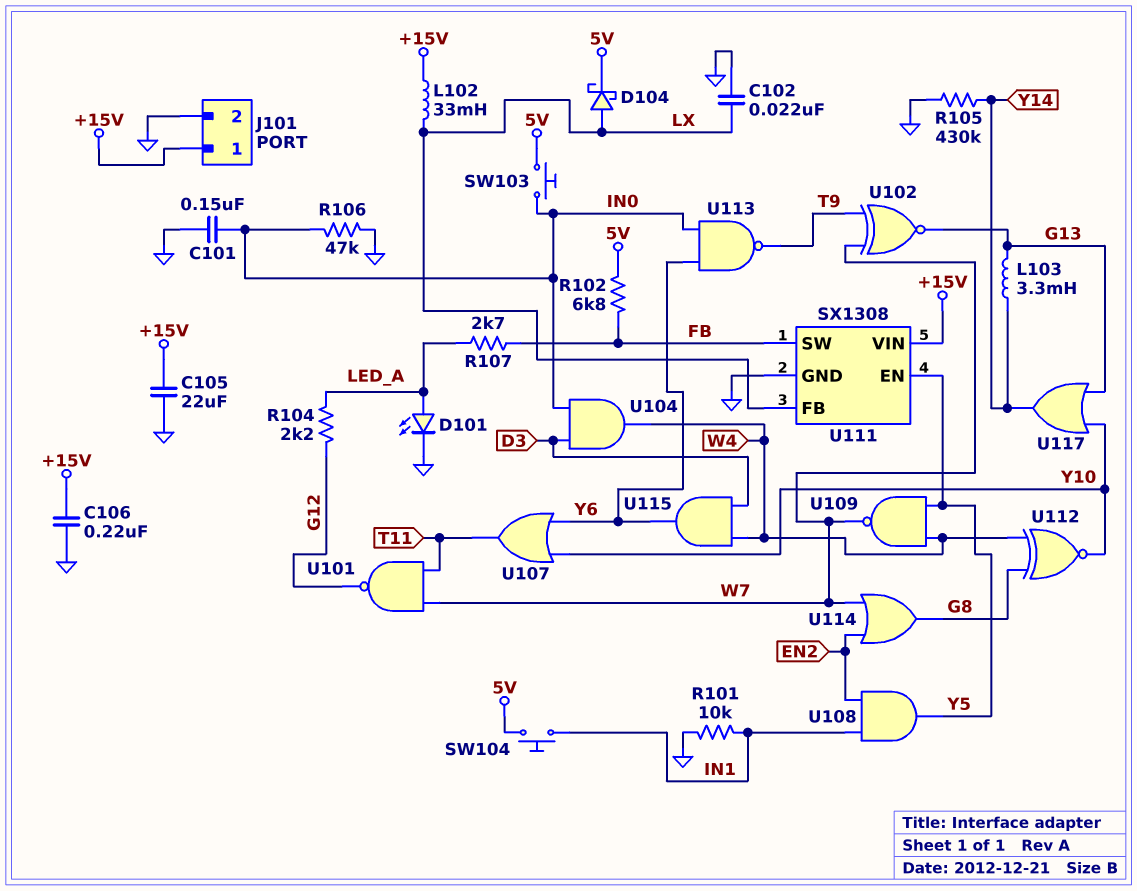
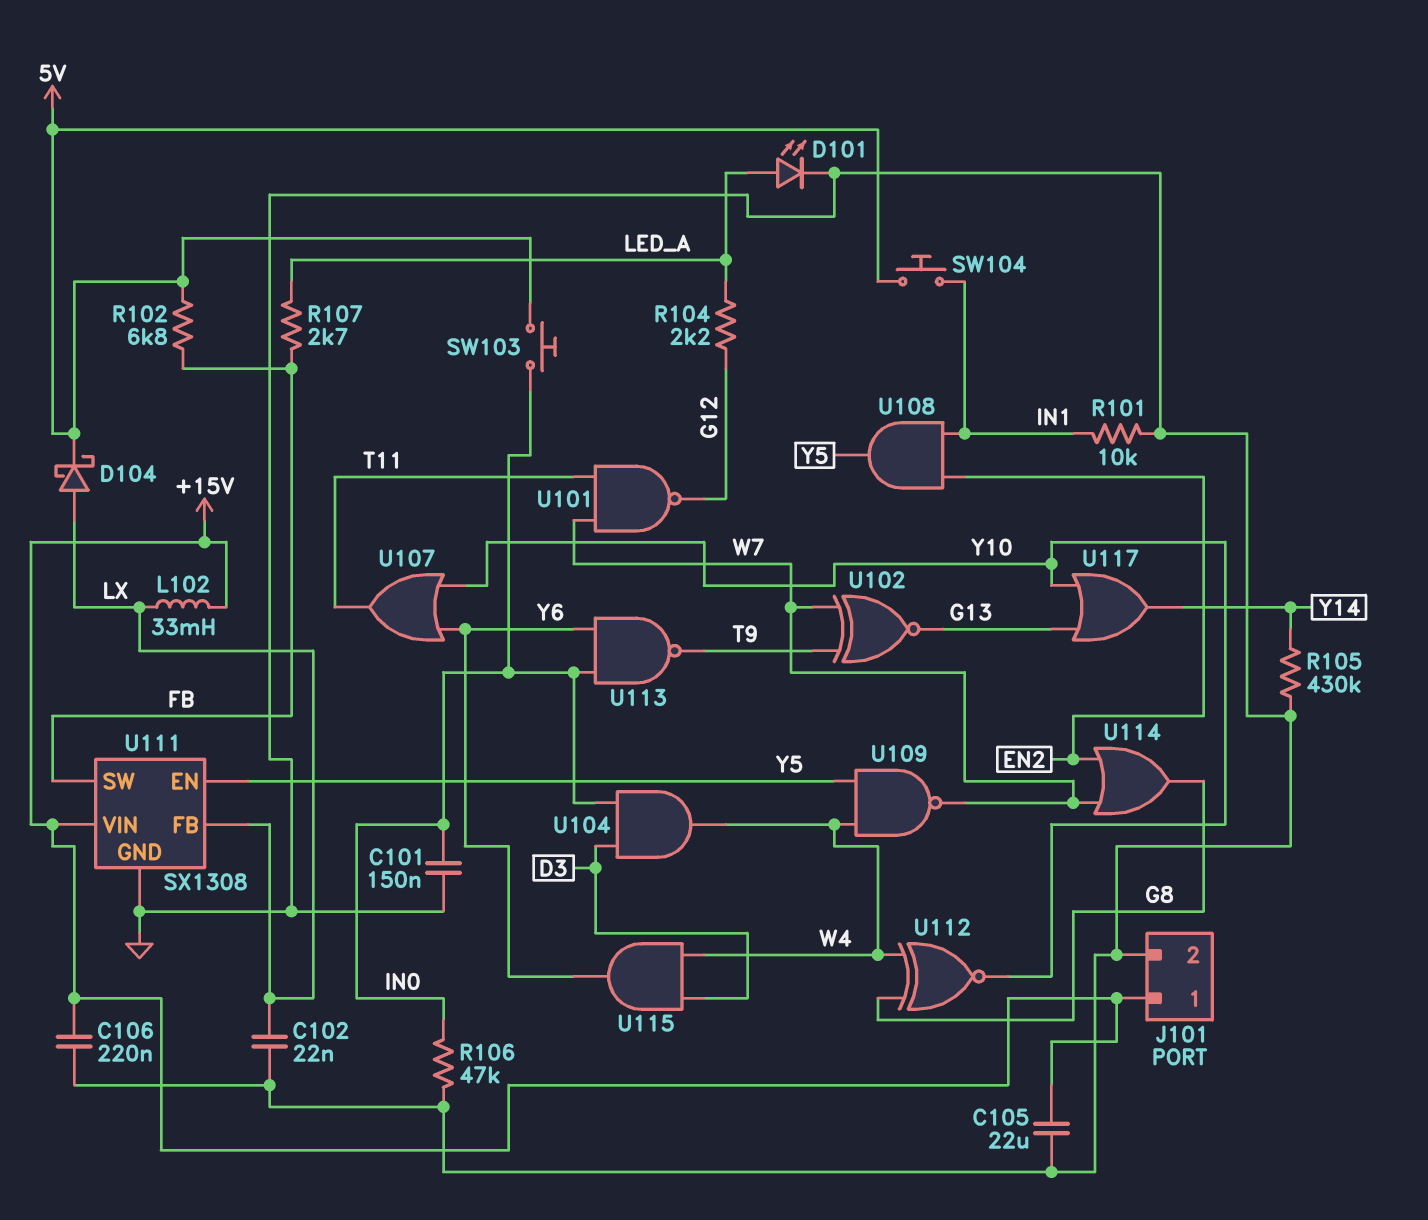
L103: 3.3mH (G13, Y14) -> none

